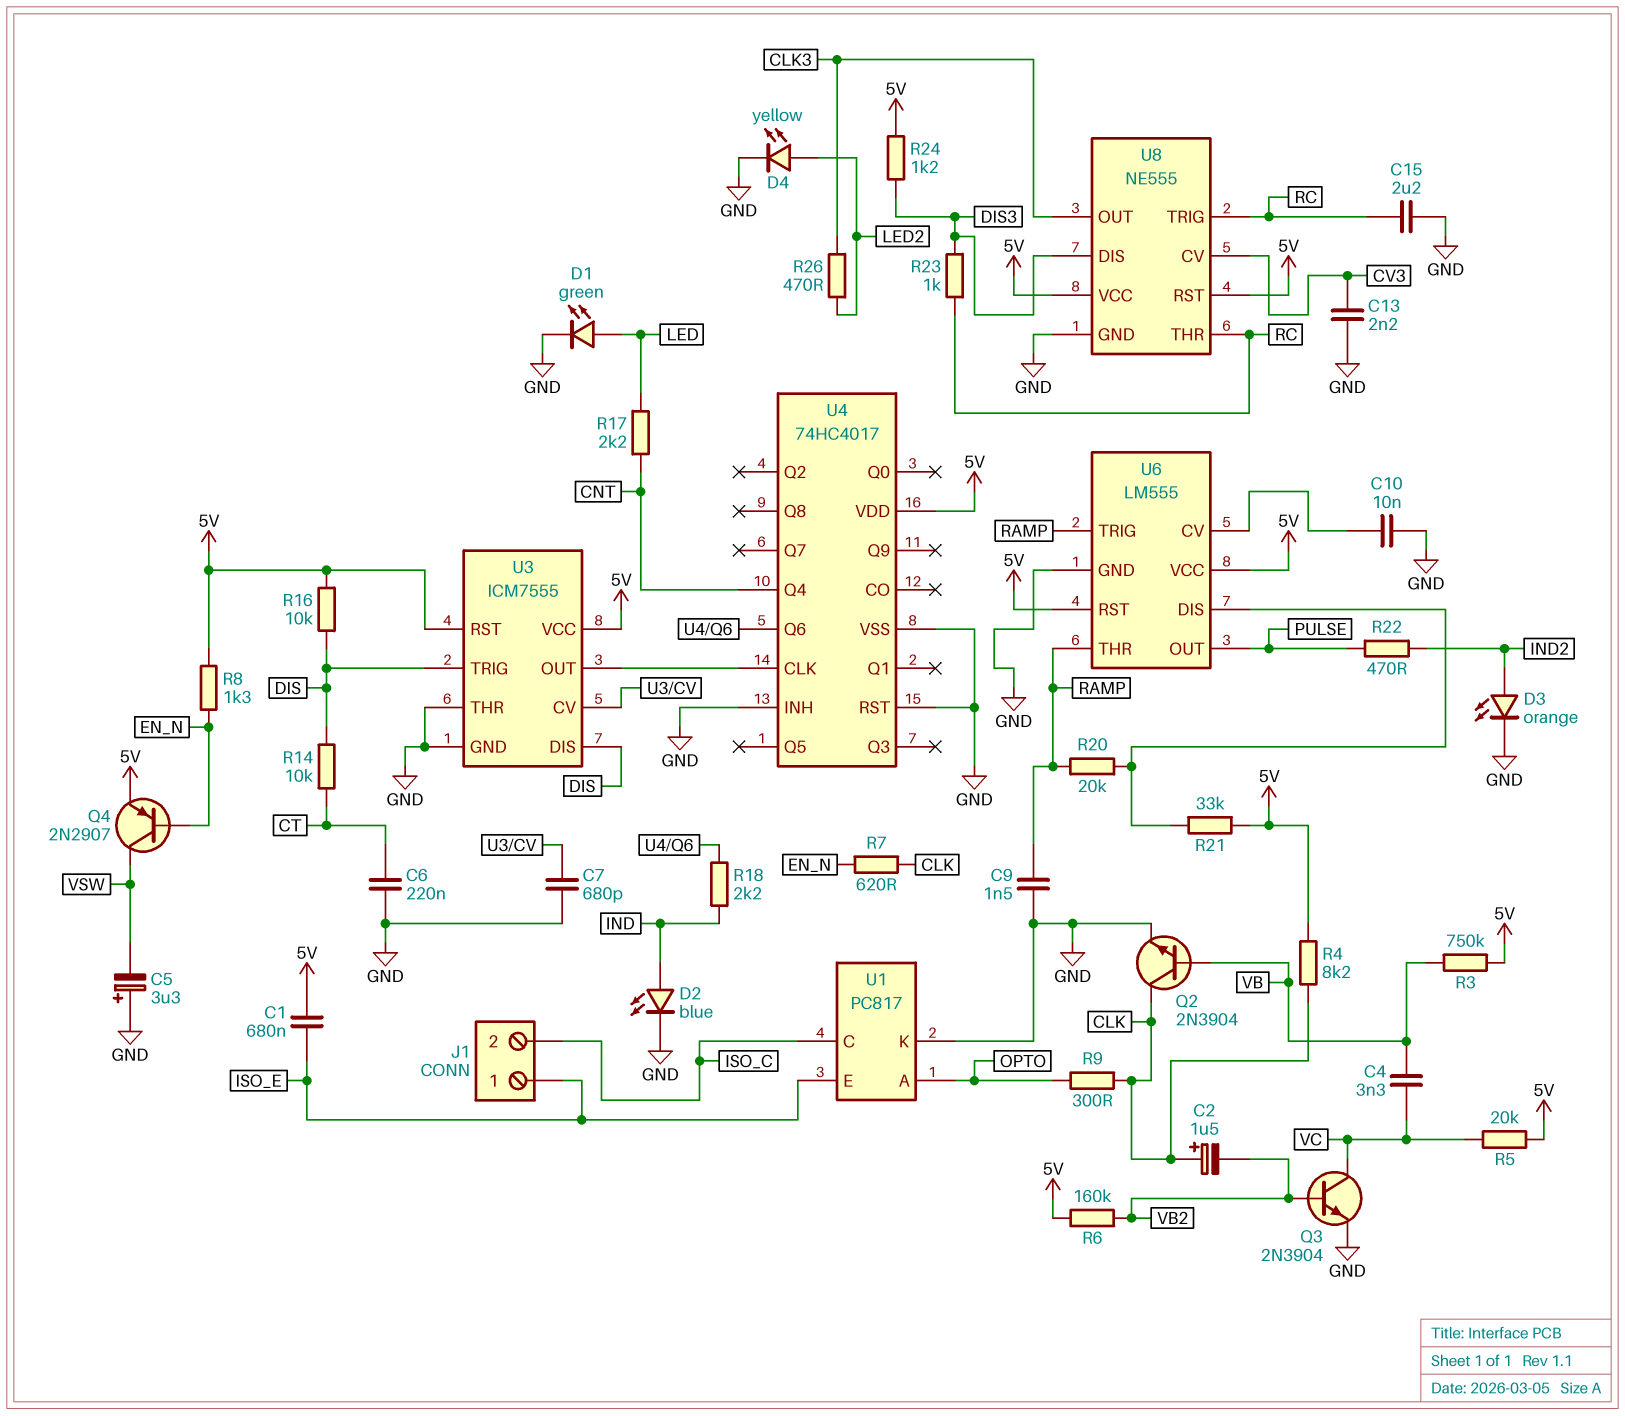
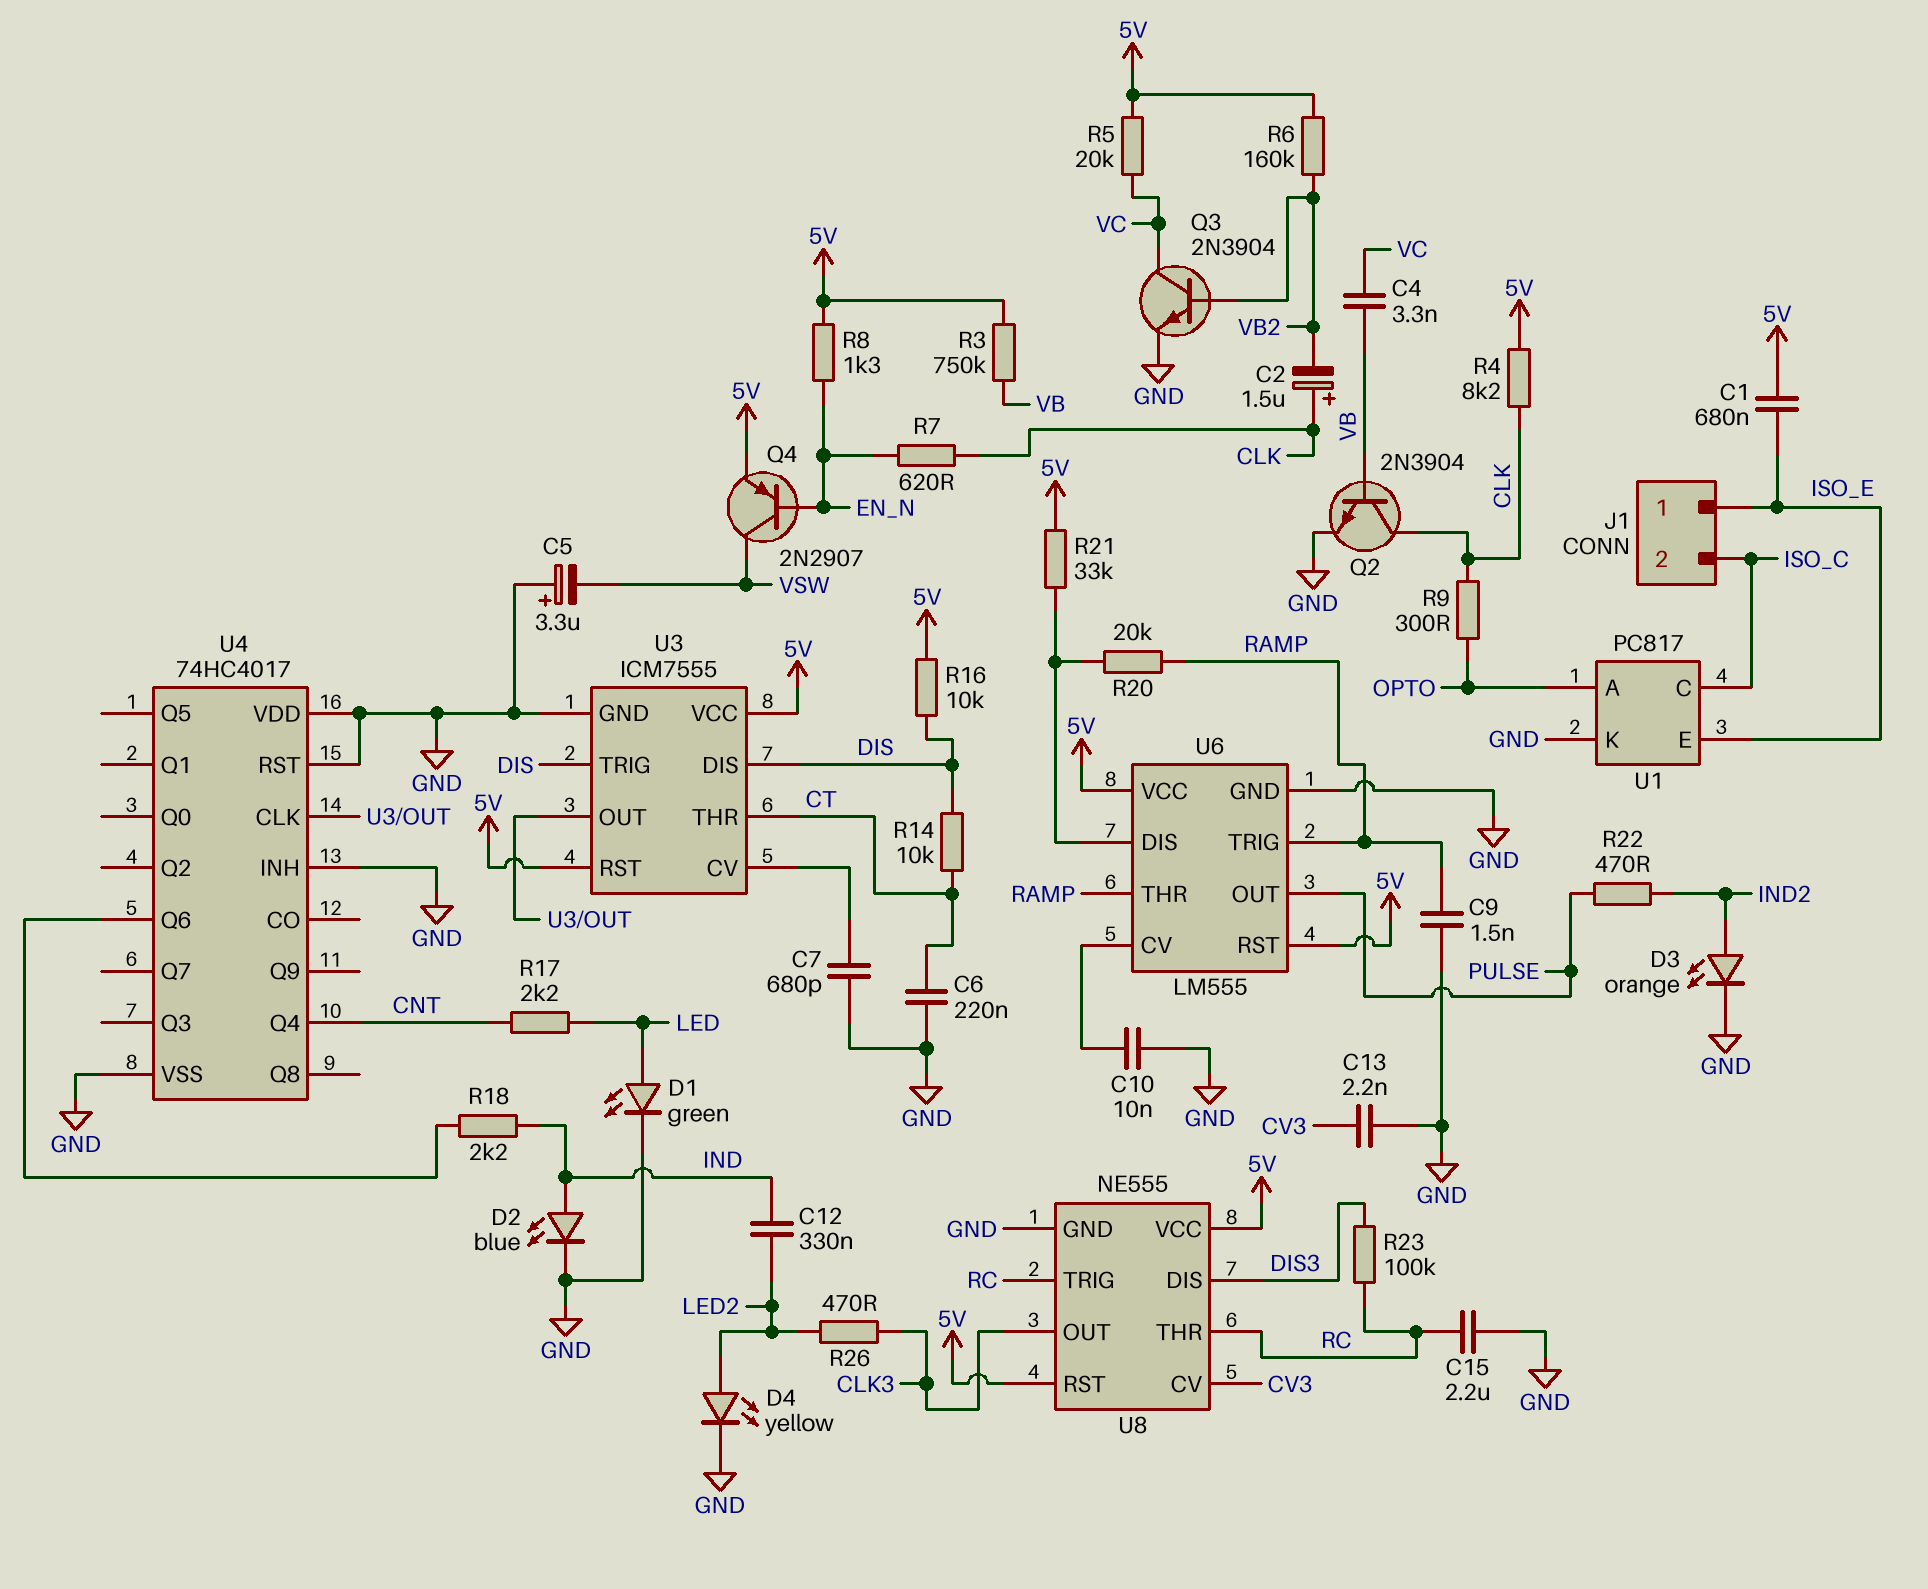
C12: none -> 330nF (IND, LED2)
R23: 1k (DIS3, RC) -> 100k (DIS3, RC)
R24: 1.2k (5V, DIS3) -> none
U3 pin THR: GND -> CT
U4 pin VDD: 5V -> GND

